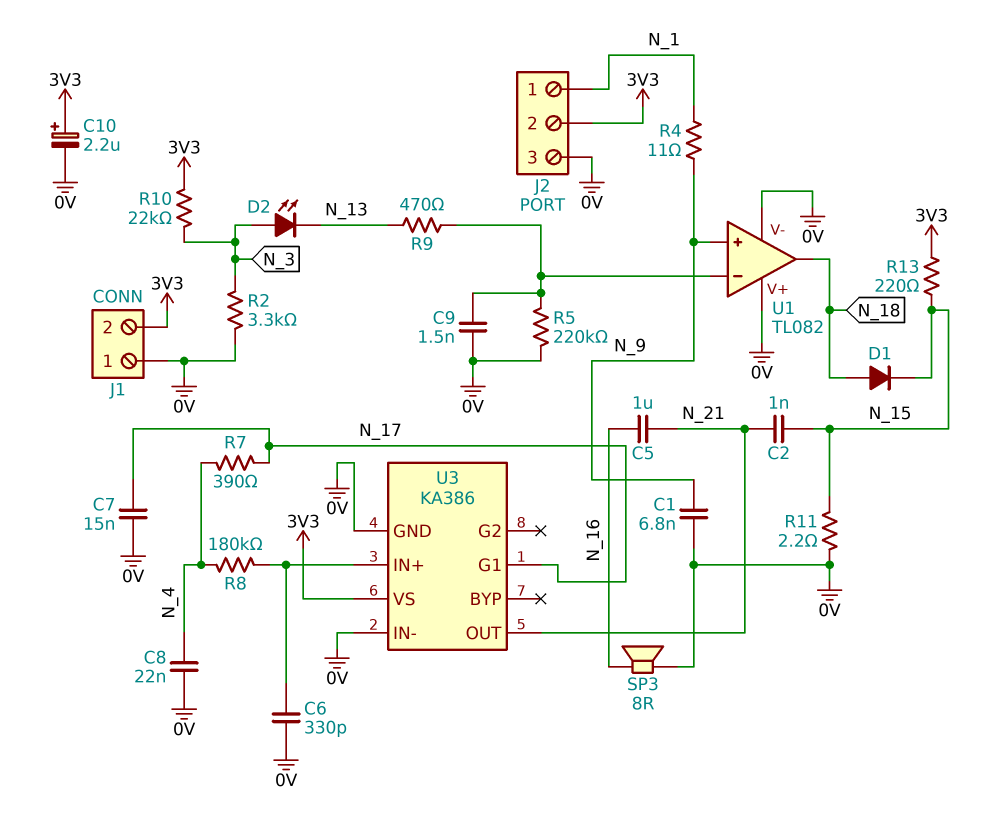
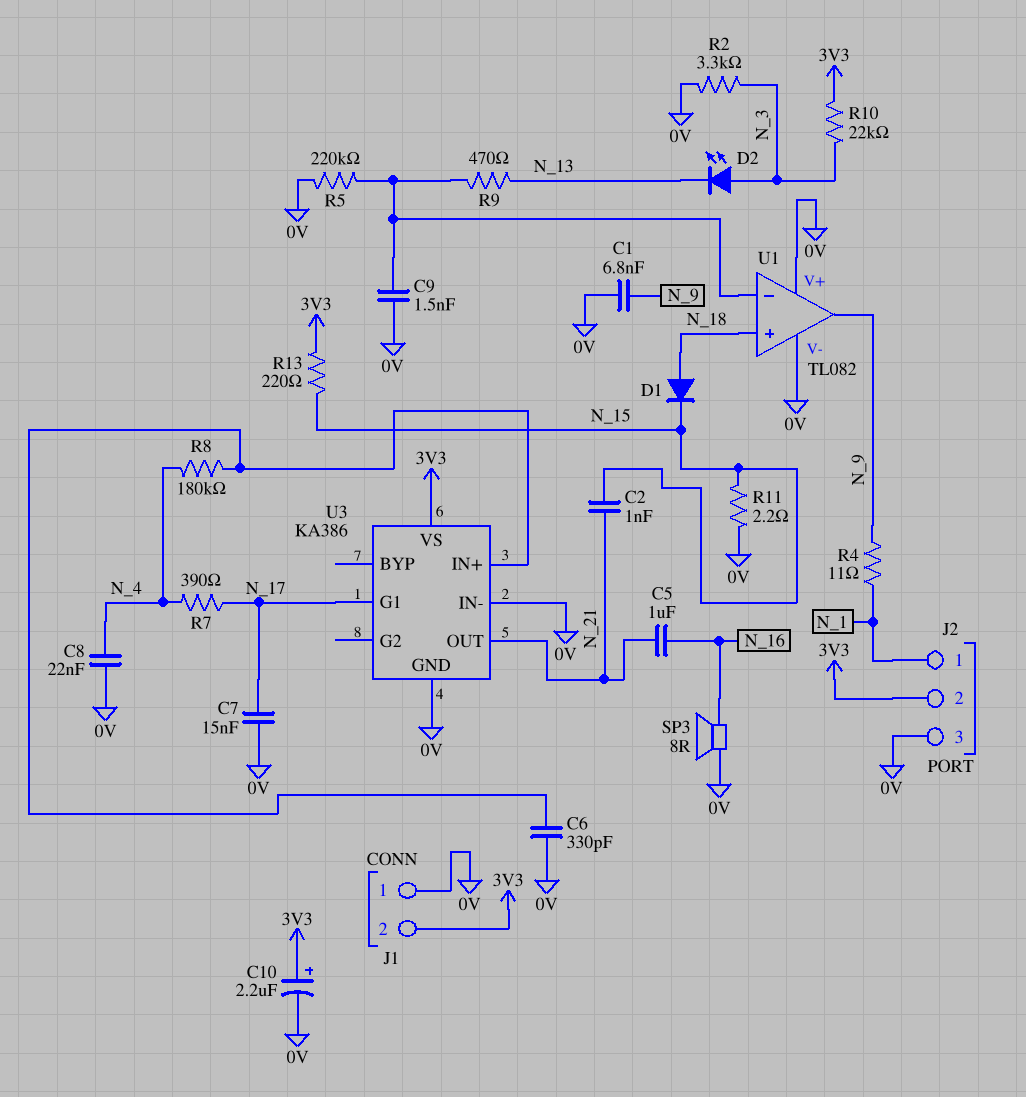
U1 pin in+: N_9 -> N_18
U1 pin out: N_18 -> N_9

